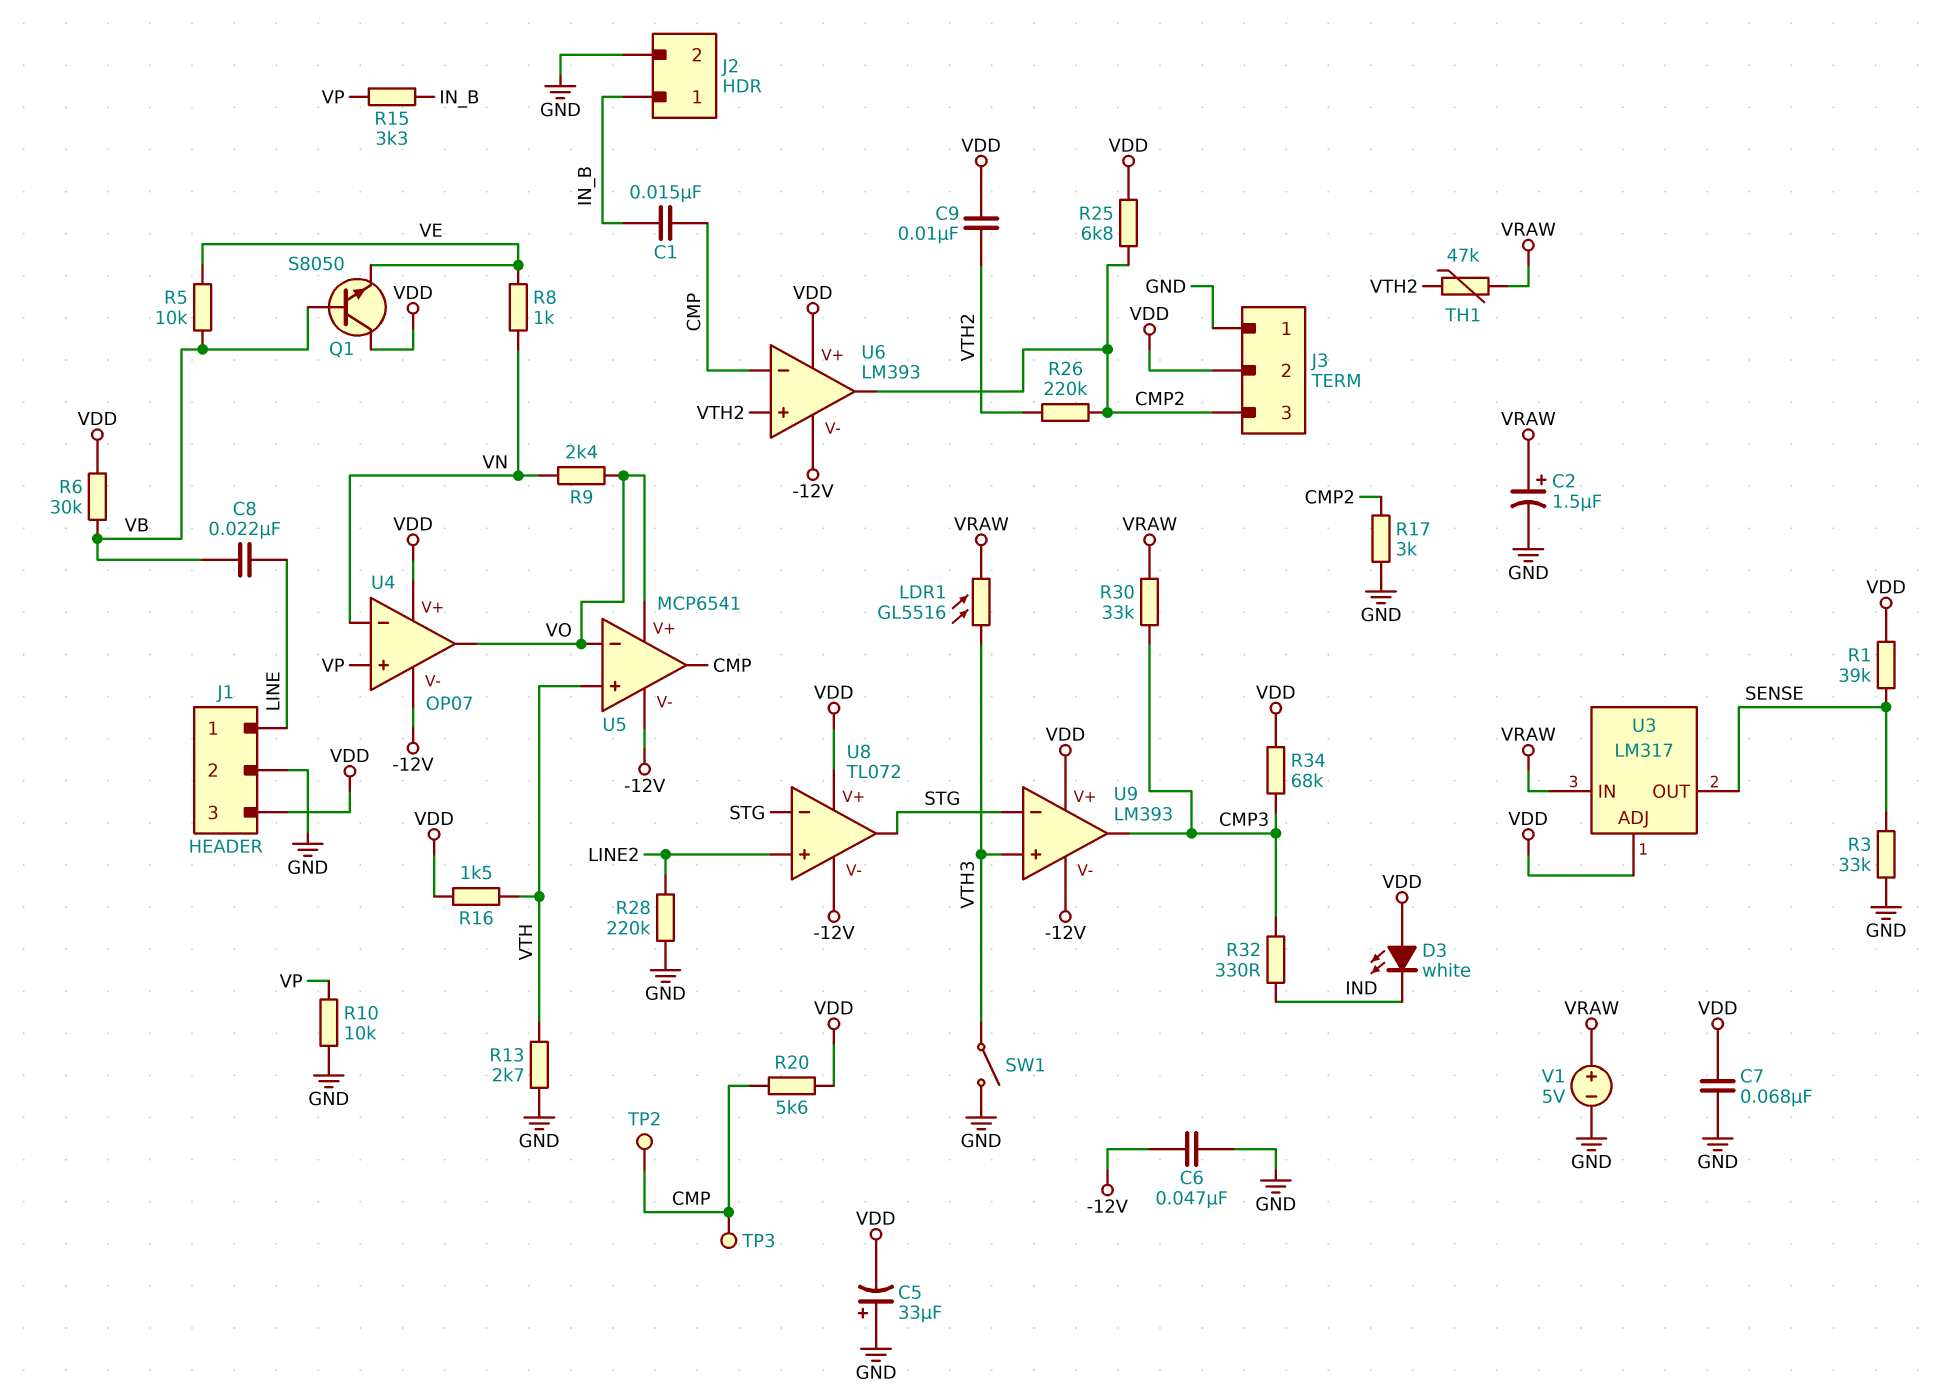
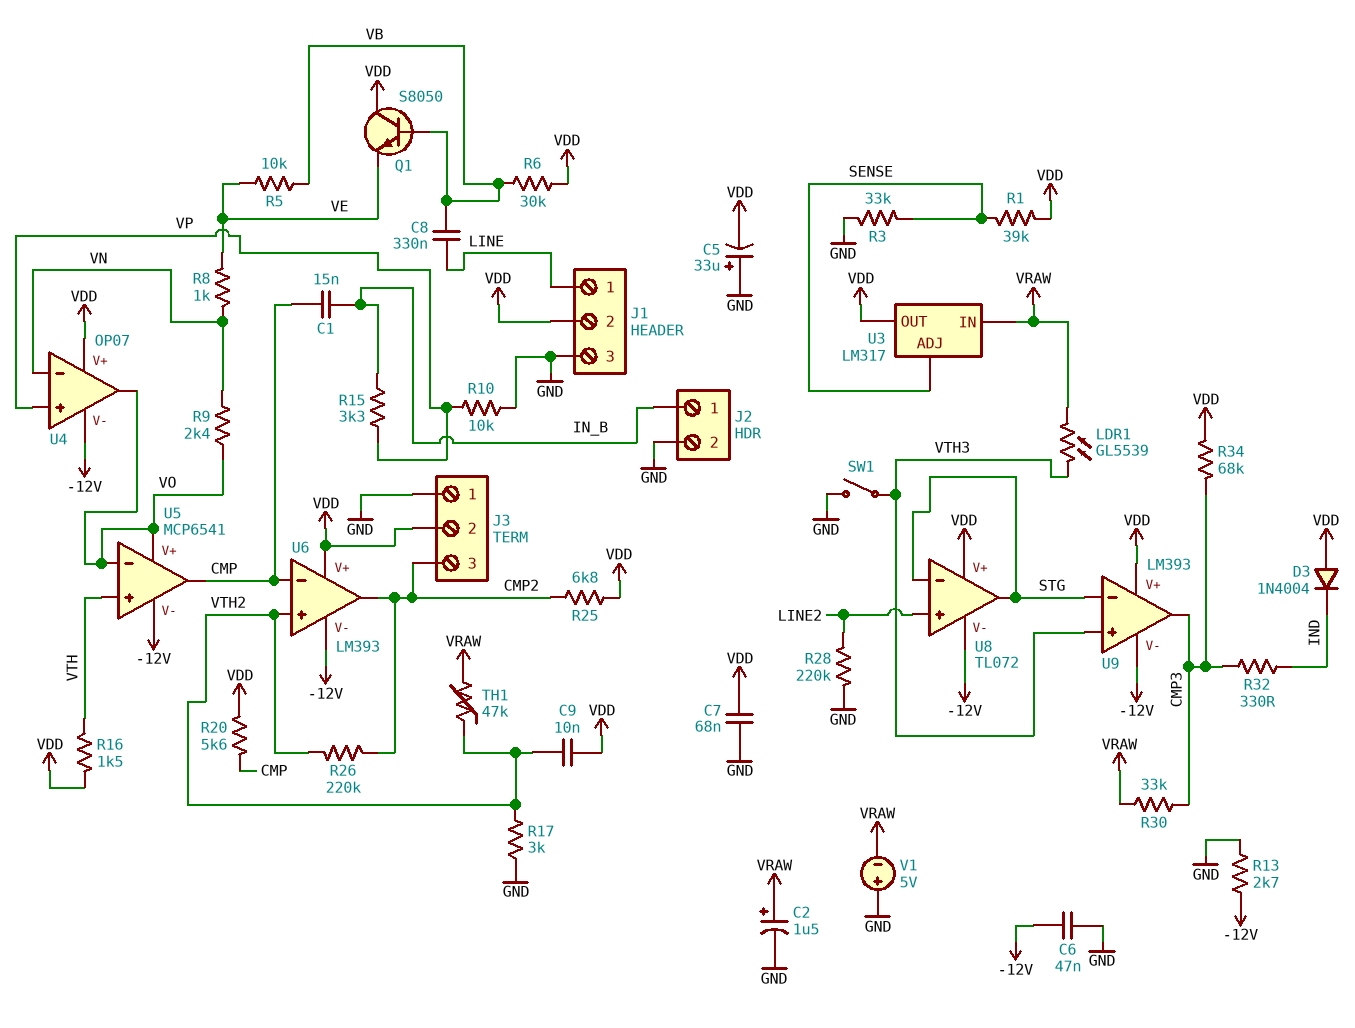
C8: 22nF (LINE, VB) -> 330nF (LINE, VB)
D3: LED white (A VDD, K IND) -> diode 1N4004 (A VDD, K IND)
J1 pin 2: GND -> VDD
J1 pin 3: VDD -> GND
LDR1: GL5516 (VRAW, VTH3) -> GL5539 (VRAW, VTH3)
R13: 2.7k (GND, VTH) -> 2.7k (-12V, GND)
R17: 3k (CMP2, GND) -> 3k (GND, VTH2)
TP2: test point (CMP) -> none
TP3: test point (CMP) -> none
U3 pin ADJ: VDD -> SENSE
U3 pin OUT: SENSE -> VDD
V1: 5V (plus VRAW, minus GND) -> 5V (plus GND, minus VRAW)

